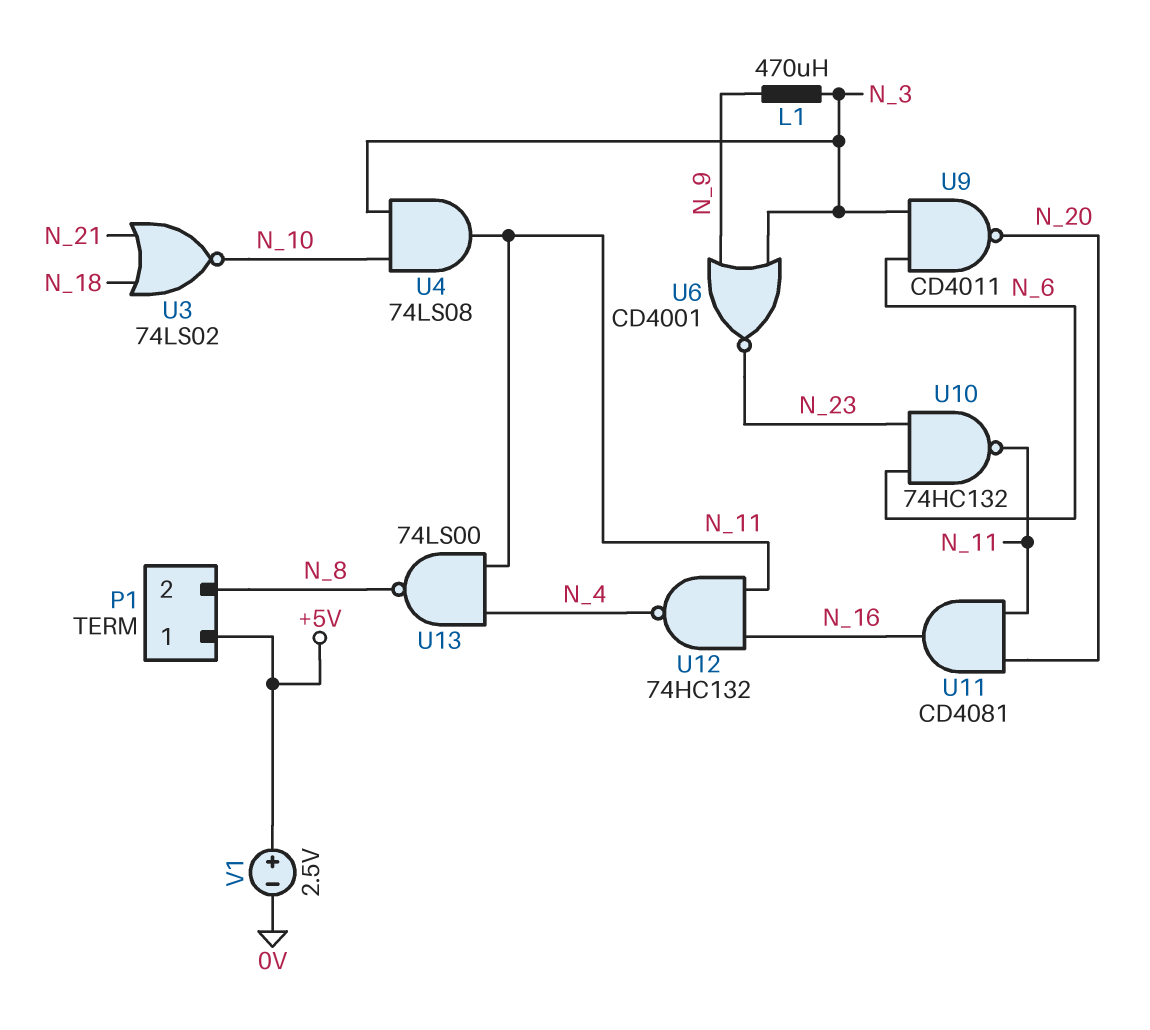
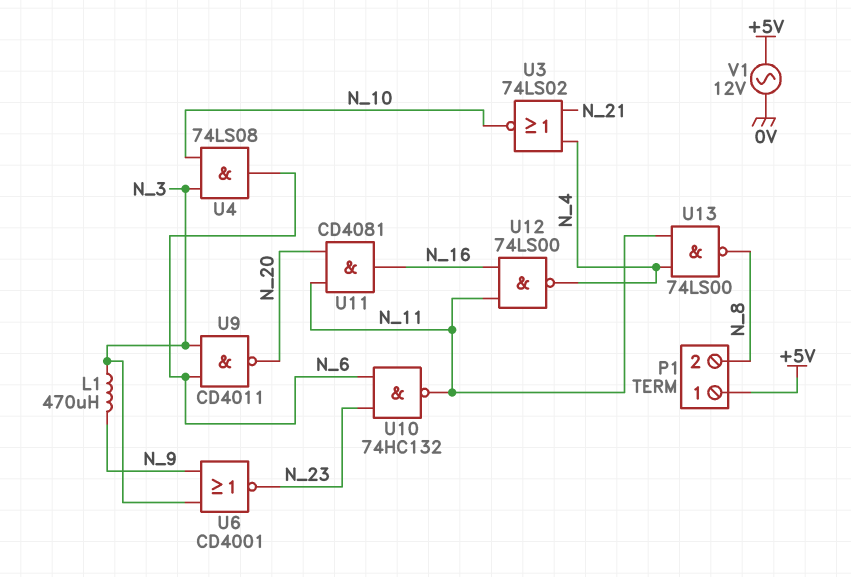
U3: NOR 74LS02 (in N_18, in N_21, out N_10) -> NOR 74LS02 (in N_4, in N_21, out N_10)
U4: AND 74LS08 (in N_3, in N_10, out N_11) -> AND 74LS08 (in N_3, in N_10, out N_6)
U12: NAND 74HC132 (in N_11, in N_16, out N_4) -> NAND 74LS00 (in N_11, in N_16, out N_4)
V1: 2.5V (plus +5V, minus 0V) -> AC 12V (+5V, 0V)

